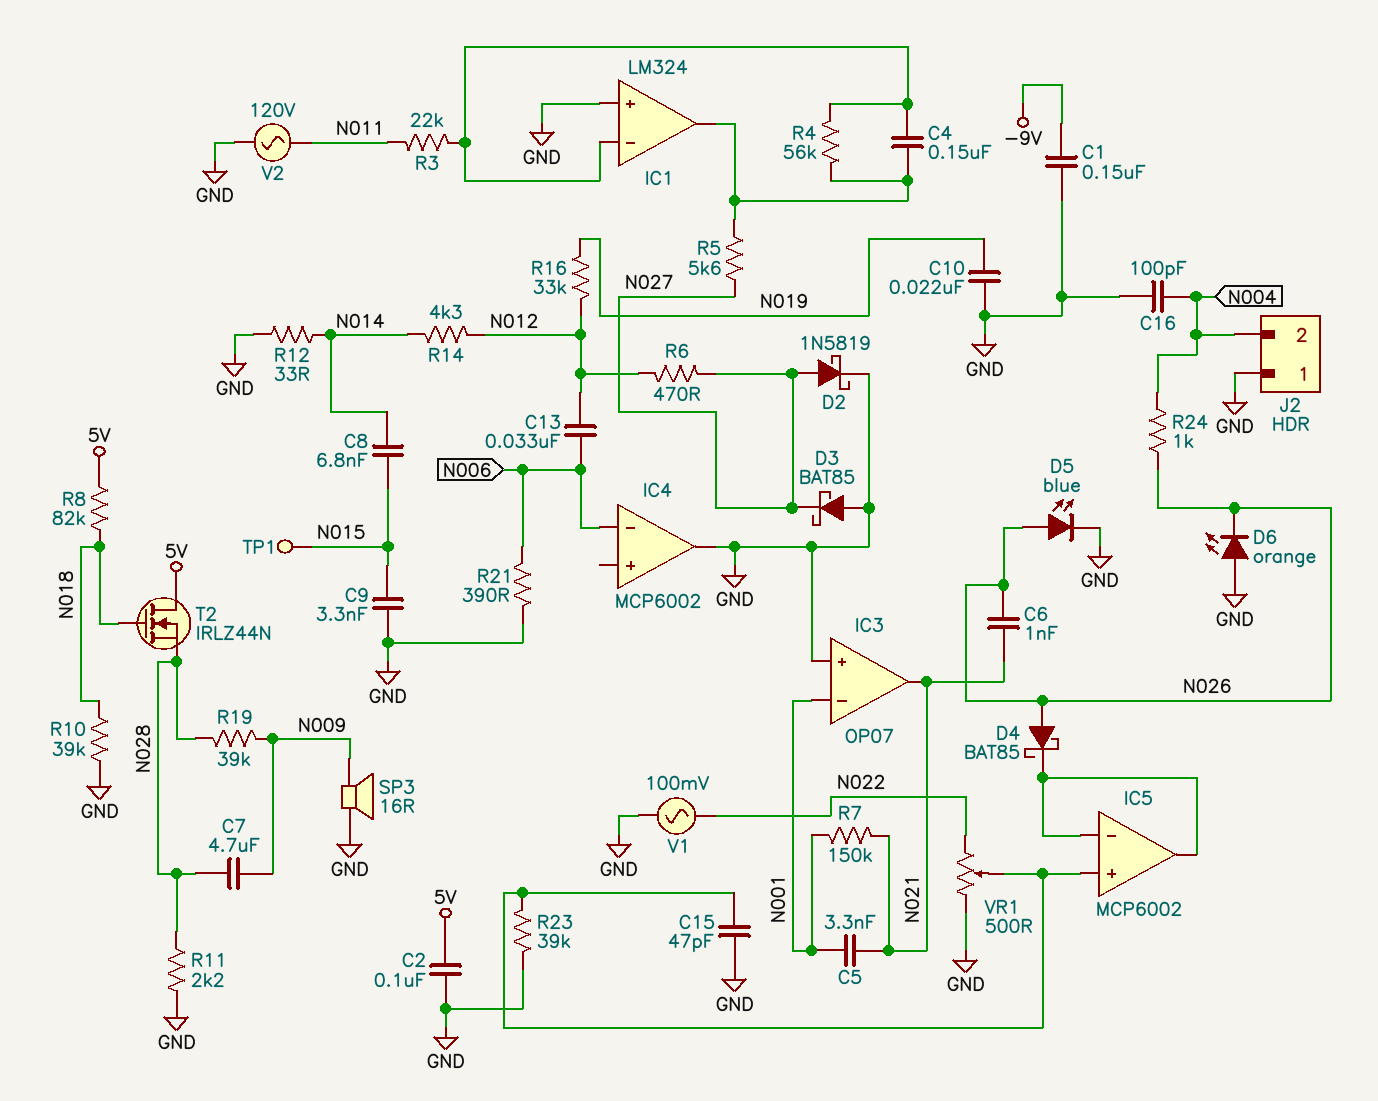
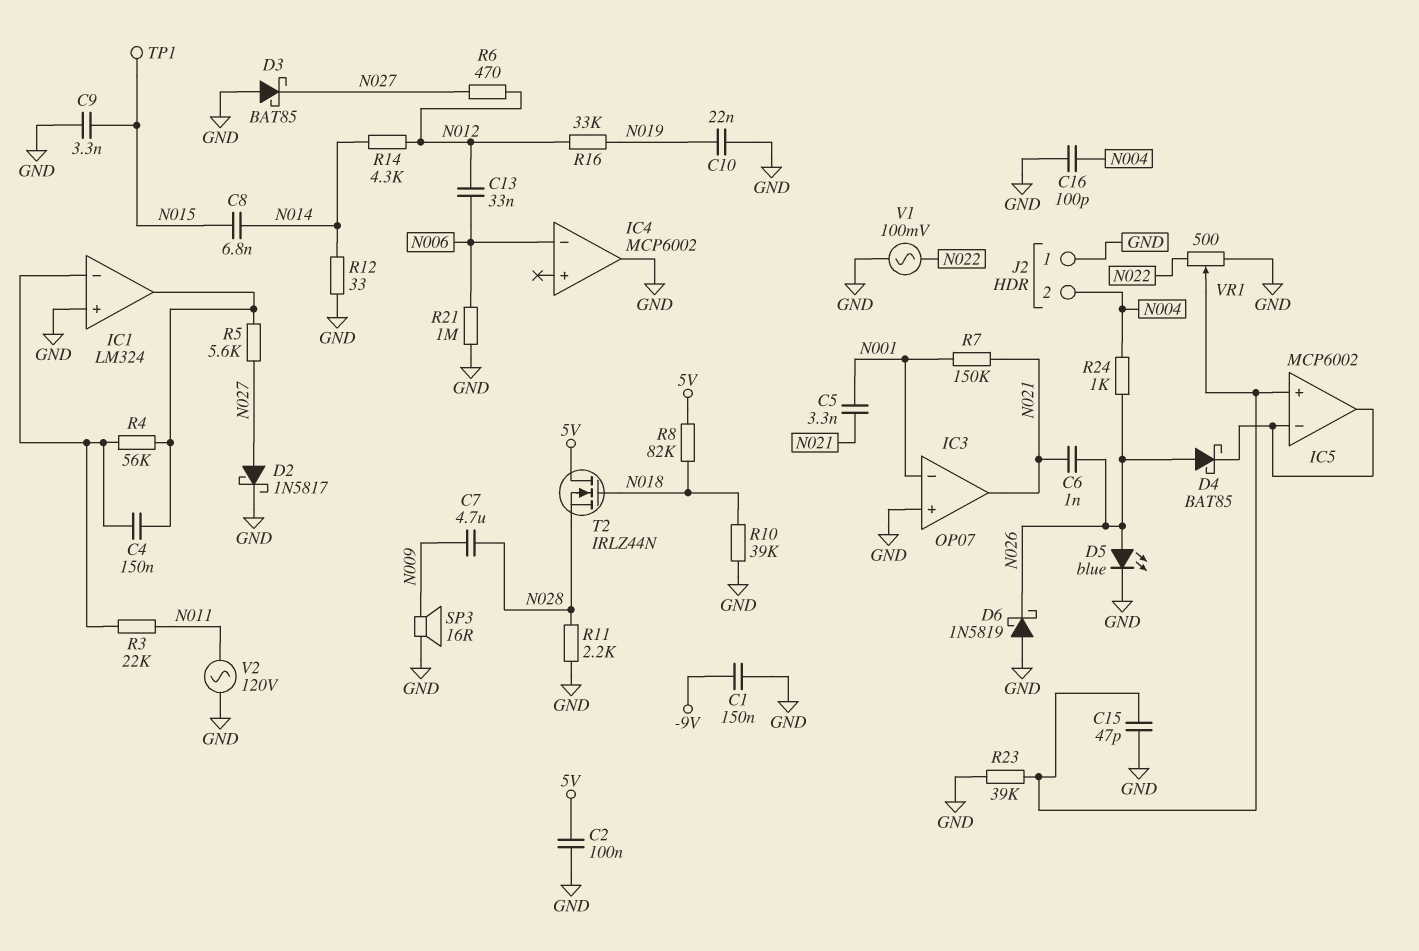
D2: schottky 1N5819 (A N027, K GND) -> schottky 1N5817 (A N027, K GND)
D6: LED orange (A GND, K N026) -> schottky 1N5819 (A GND, K N026)
R19: 39k (N009, N028) -> none
R21: 390 (GND, N006) -> 1M (GND, N006)

